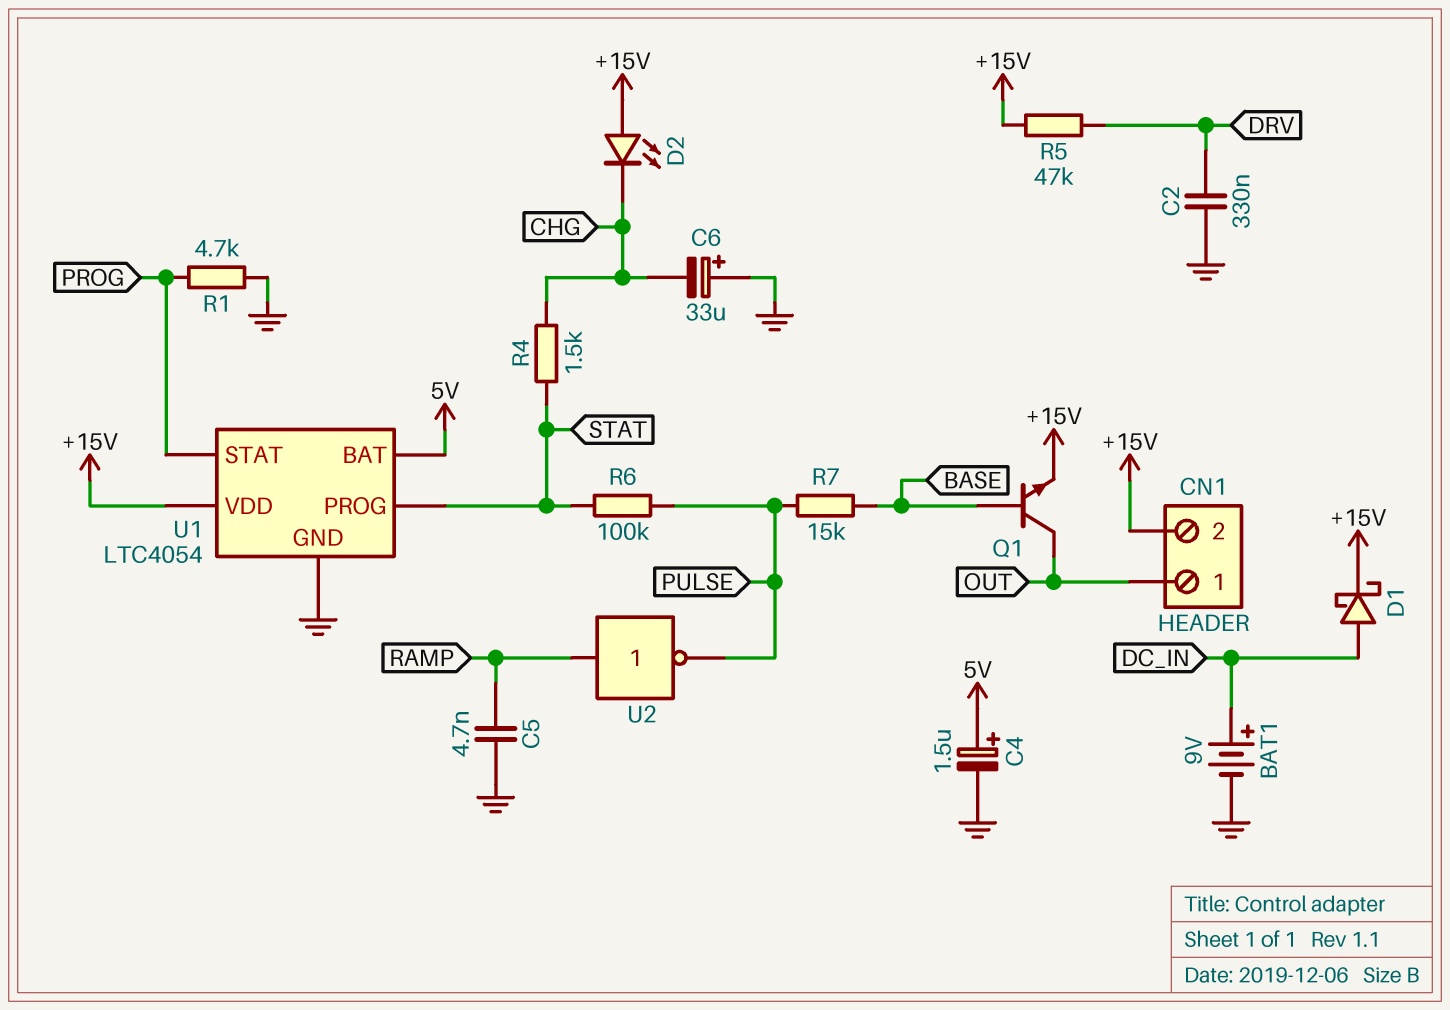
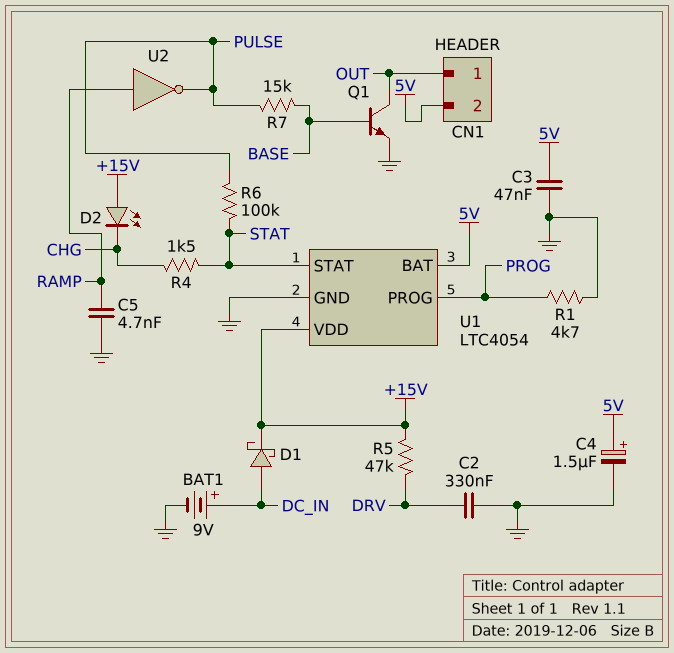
C3: none -> 47nF (5V, GND)
C6: 33uF (plus GND, minus CHG) -> none
CN1 pin 2: +15V -> 5V
Q1: NPN (B BASE, C OUT, E +15V) -> NPN (B BASE, C OUT, E GND)
U1 pin PROG: STAT -> PROG
U1 pin STAT: PROG -> STAT

